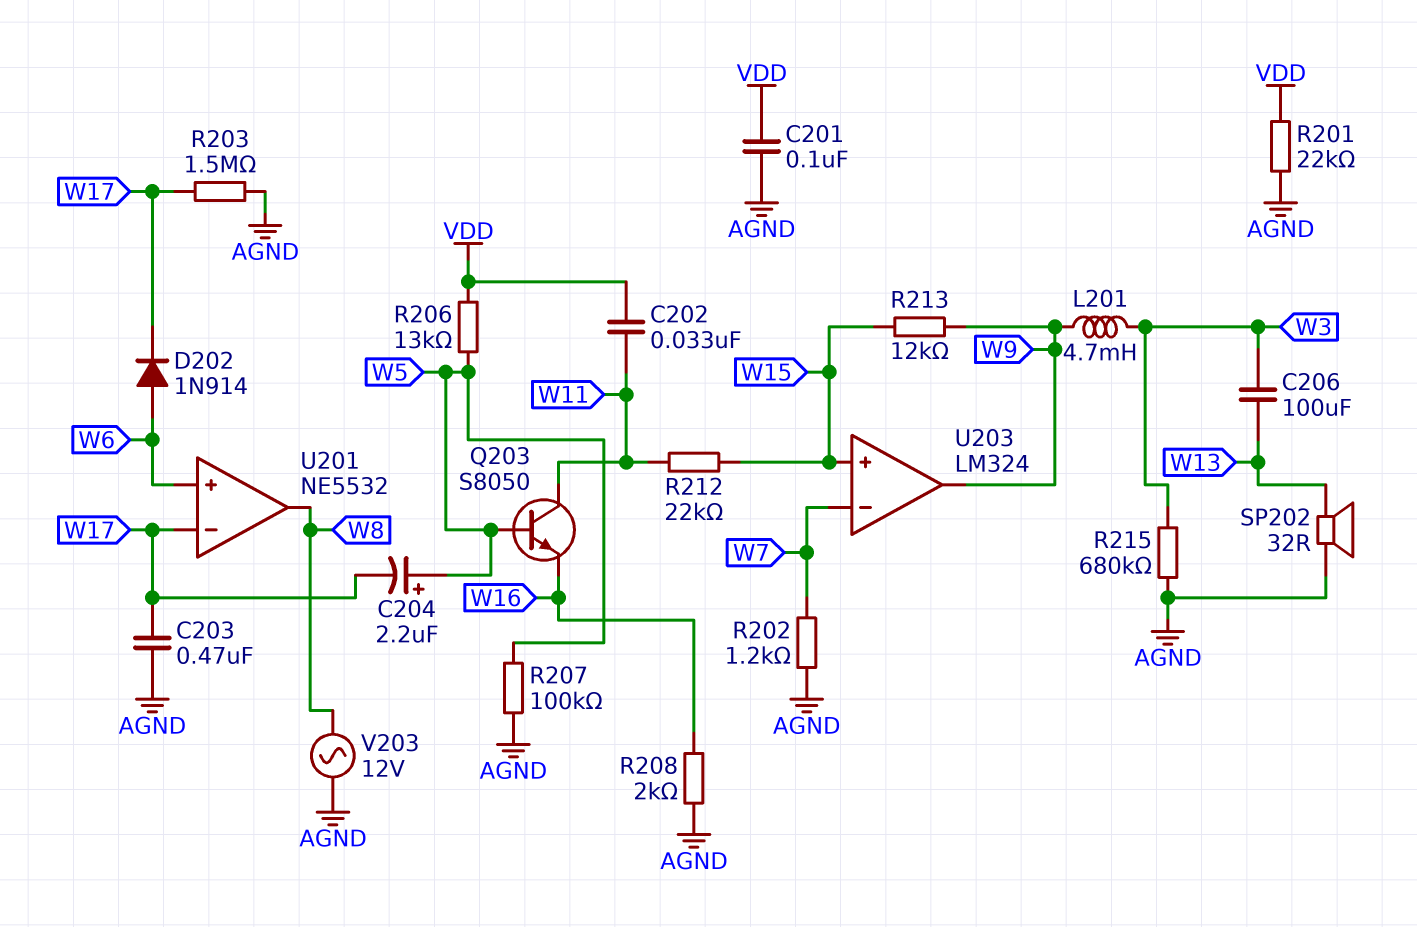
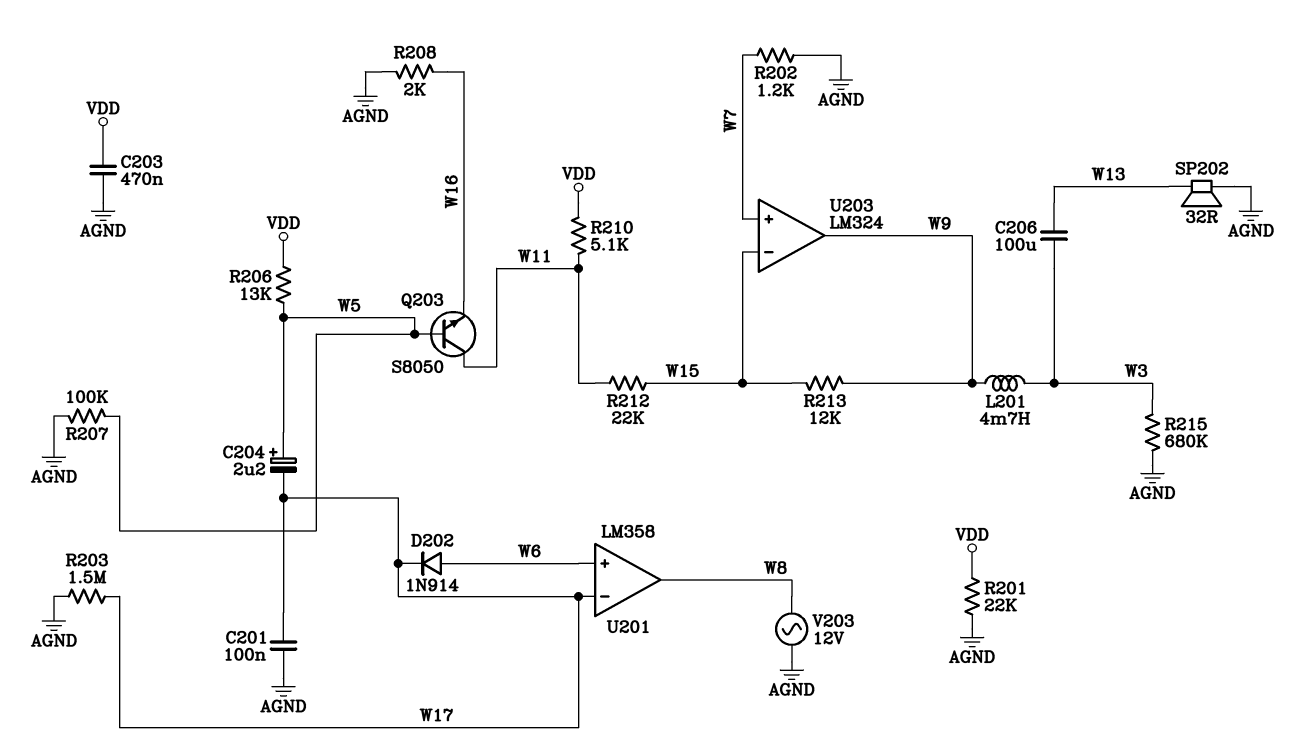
C201: 100nF (AGND, VDD) -> 100nF (AGND, W17)
C202: 33nF (VDD, W11) -> none
C203: 470nF (AGND, W17) -> 470nF (AGND, VDD)
R210: none -> 5.1k (VDD, W11)
U201: NE5532 -> LM358
U203 pin in+: W15 -> W7
U203 pin in-: W7 -> W15

